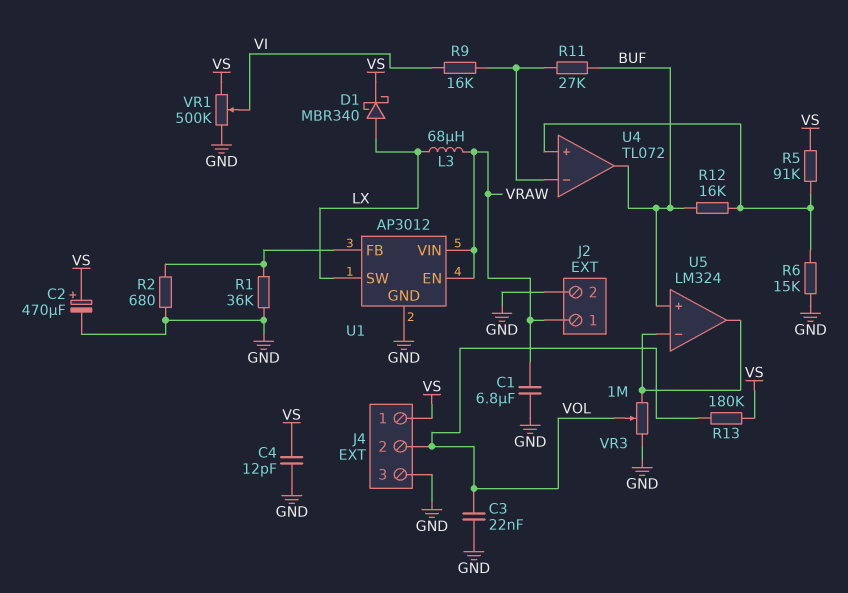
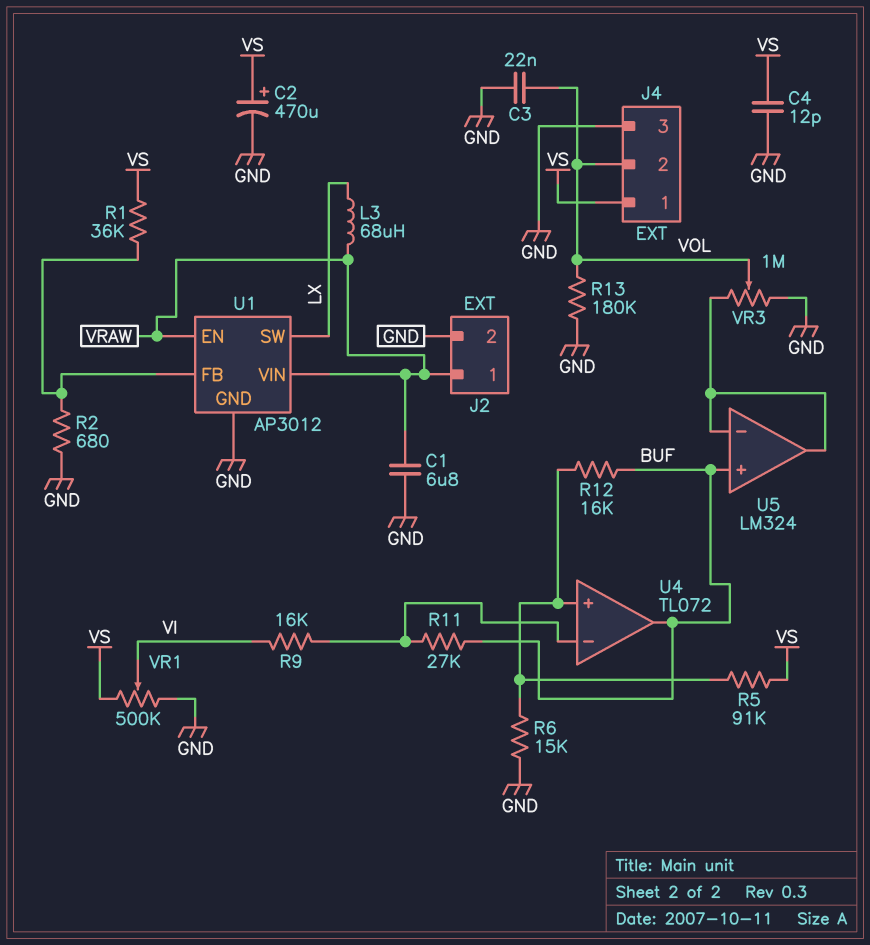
D1: schottky MBR340 (A LX, K VS) -> none
R1: 36k (GND, U1/FB) -> 36k (U1/FB, VS)
R13: 180k (VOL, VS) -> 180k (GND, VOL)

